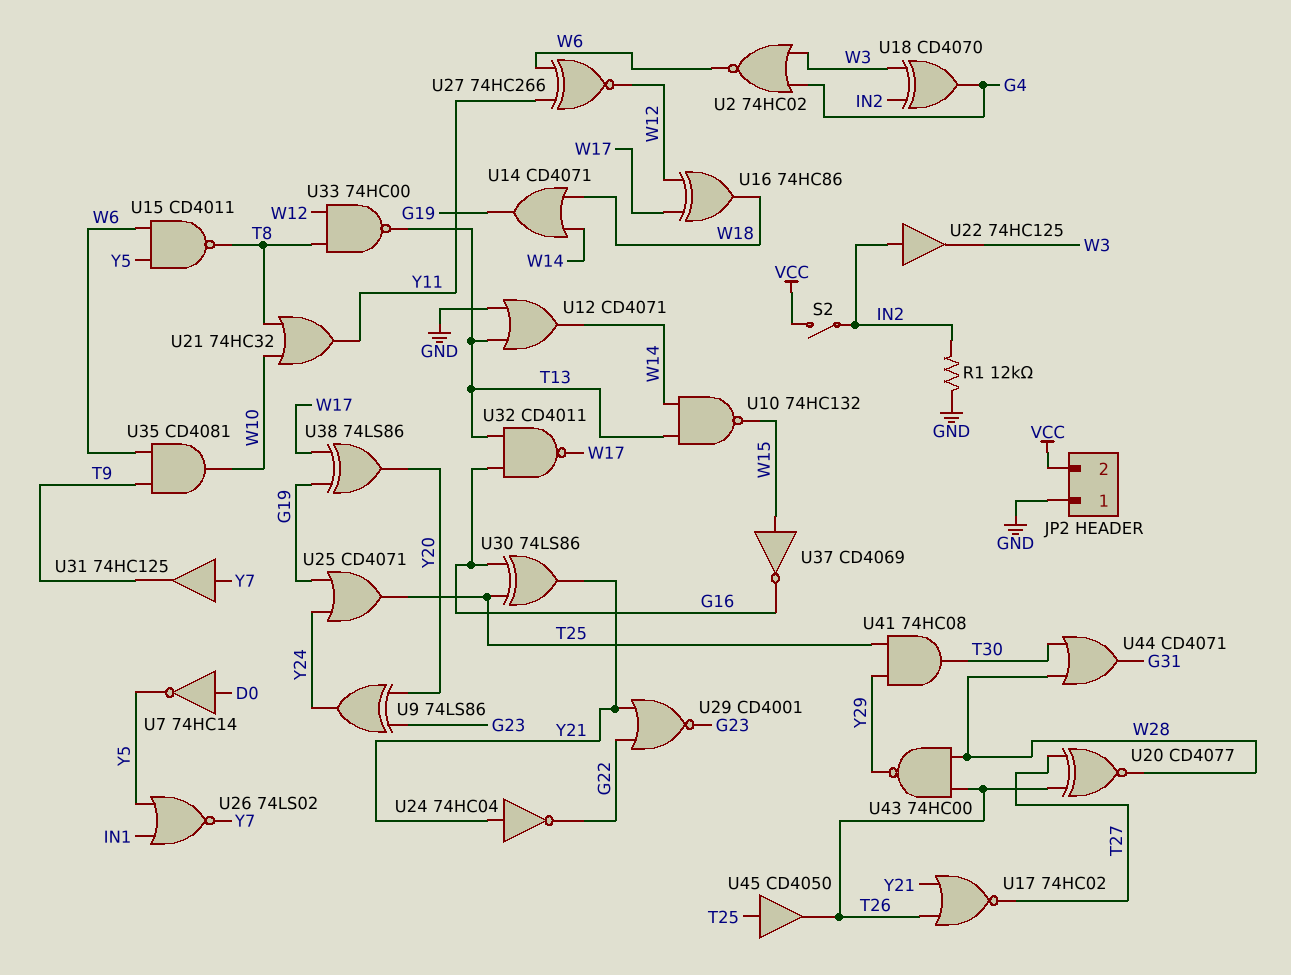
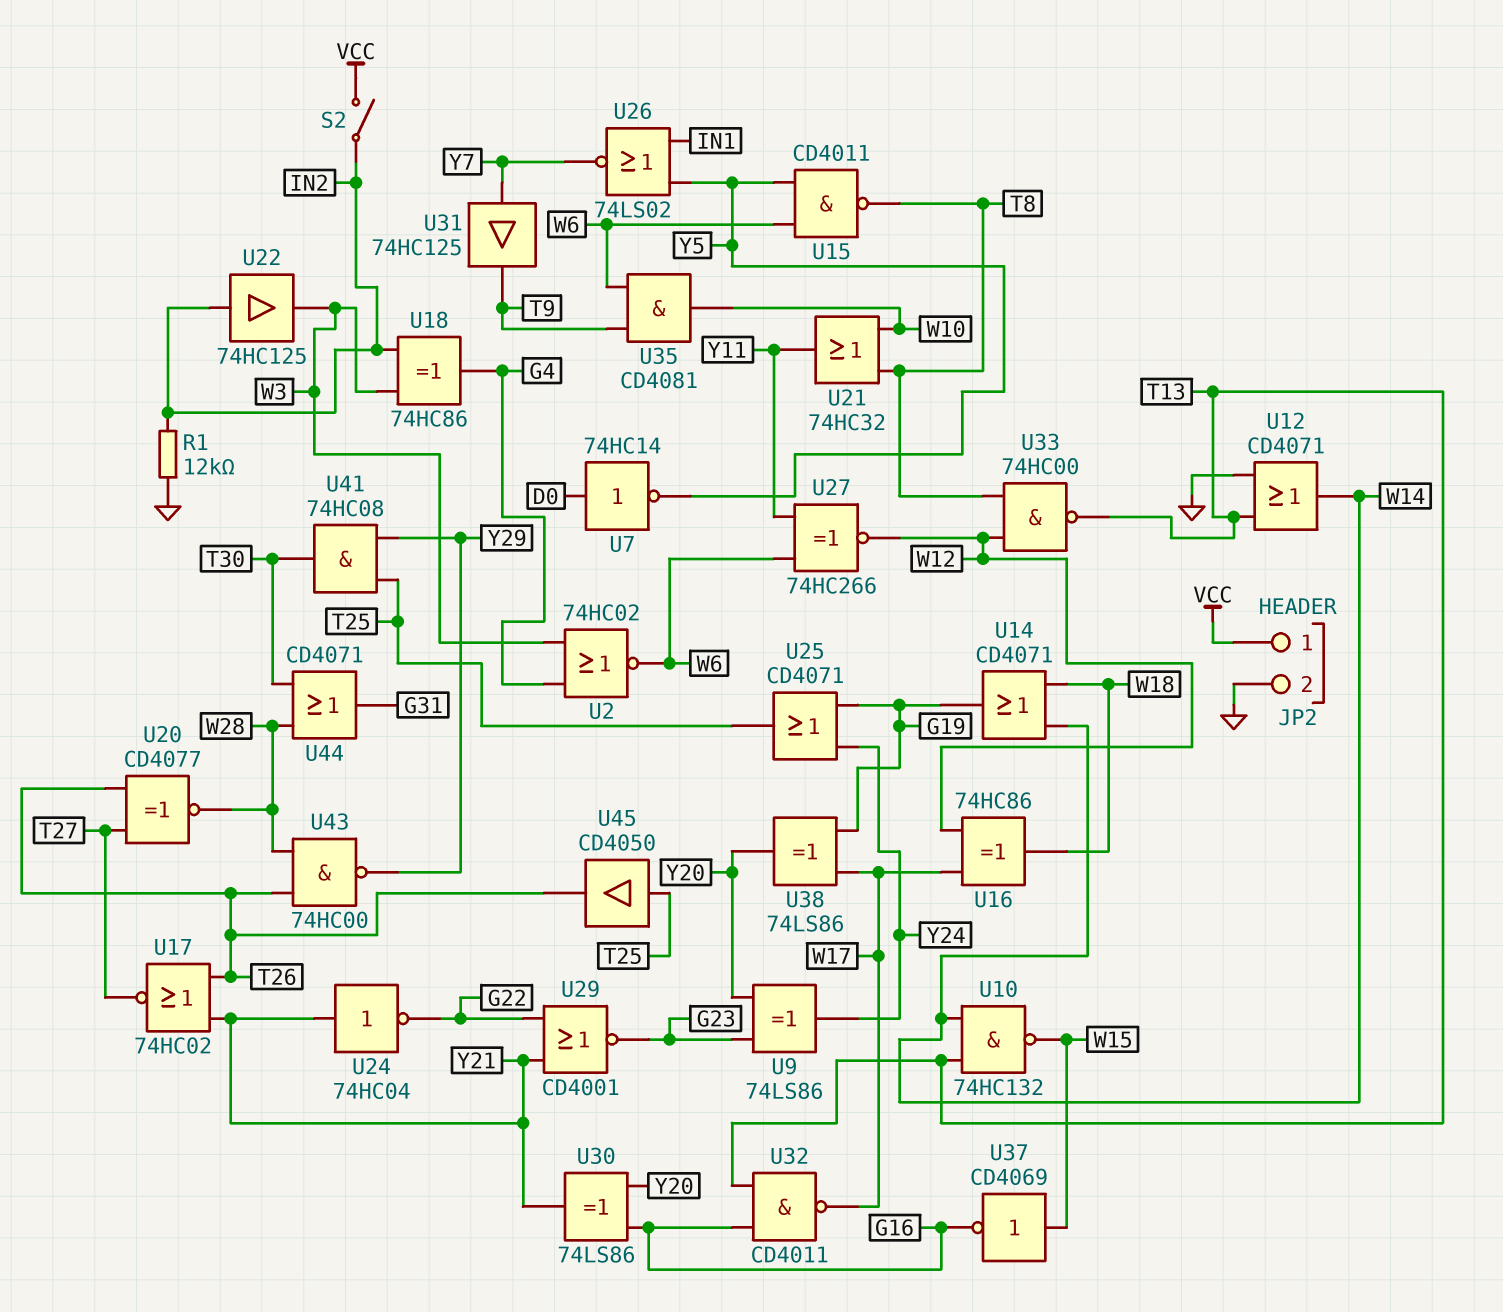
JP2 pin 1: GND -> VCC
JP2 pin 2: VCC -> GND
U18: XOR CD4070 (in IN2, in W3, out G4) -> XOR 74HC86 (in IN2, in W3, out G4)
U30: XOR 74LS86 (in G16, in T25, out Y21) -> XOR 74LS86 (in G16, in Y20, out Y21)

